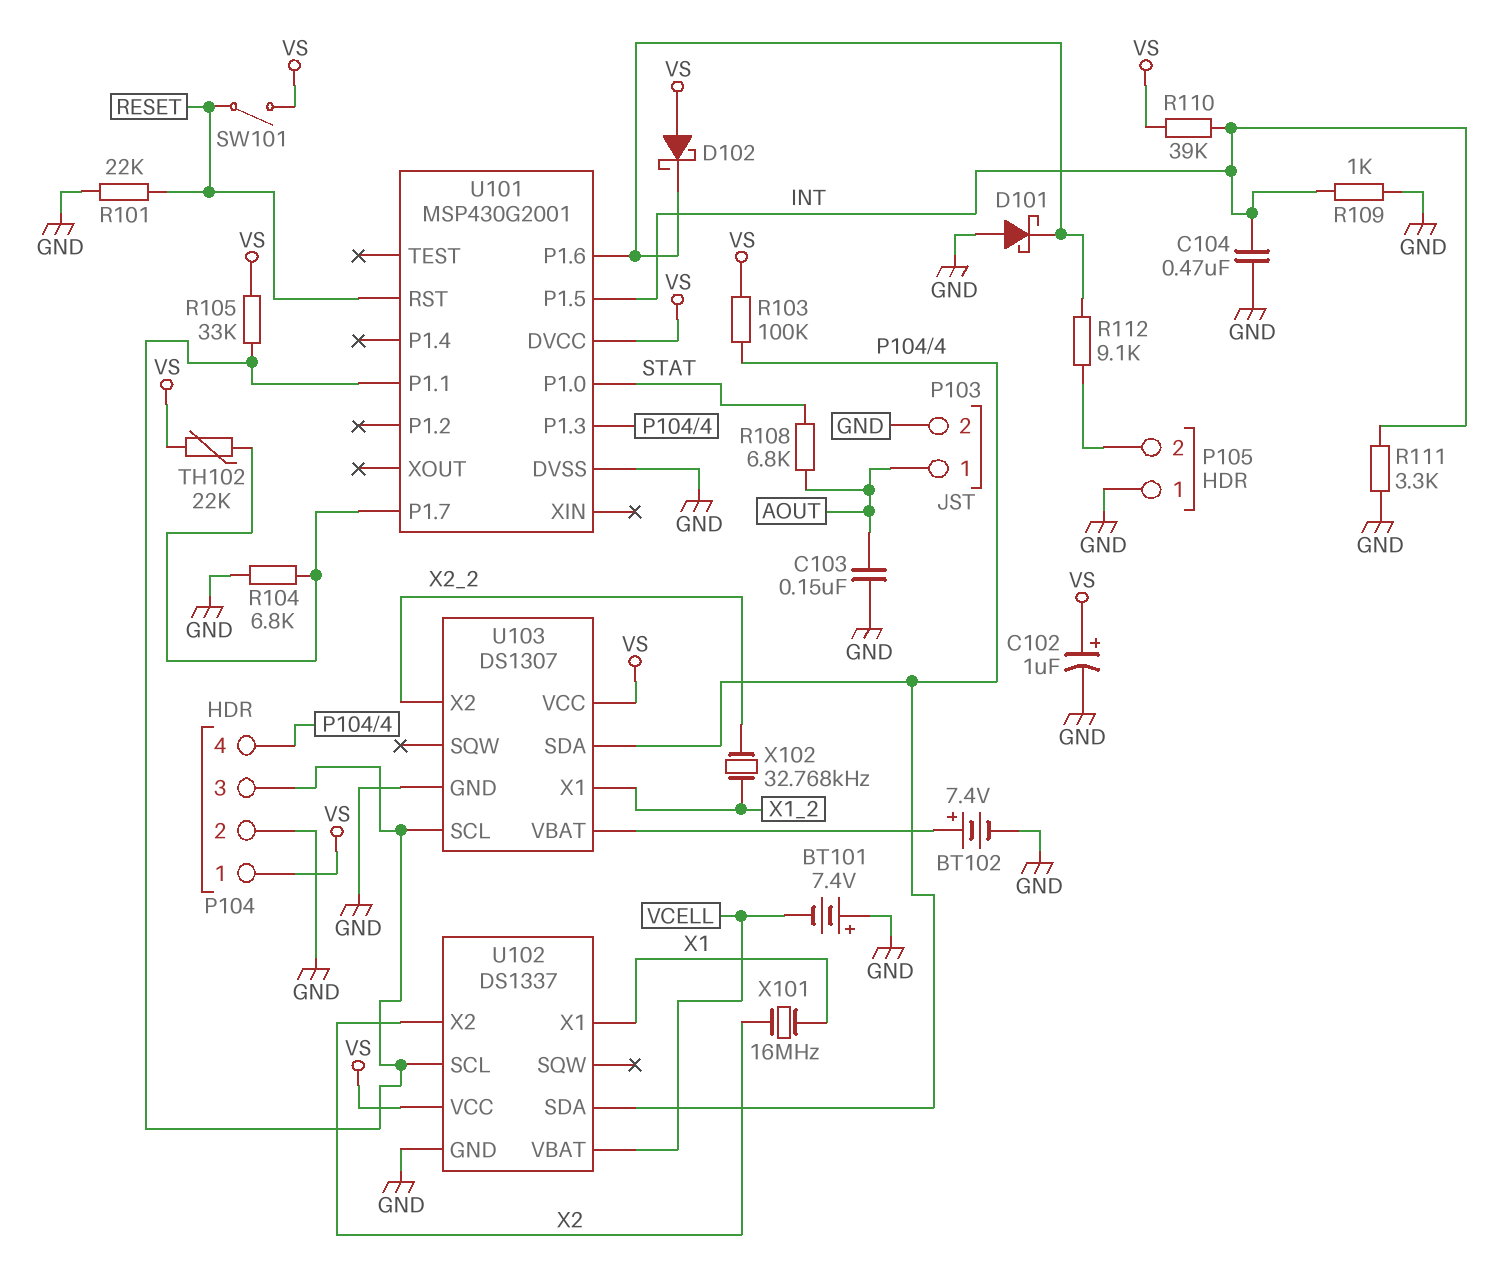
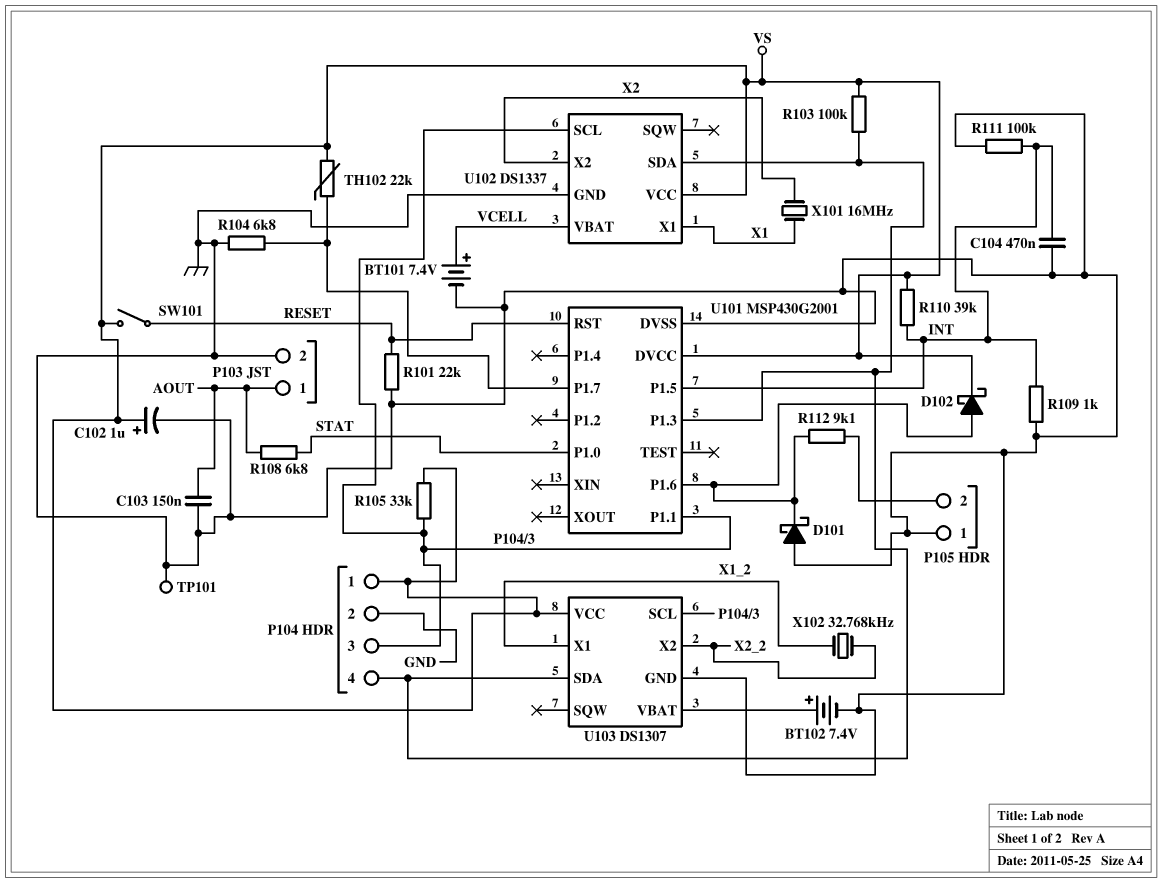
BT101: 7.4V (plus GND, minus VCELL) -> 7.4V (plus VCELL, minus GND)
D102: schottky (A VS, K U101/P1.6) -> schottky (A U101/P1.6, K VS)
R111: 3.3k (GND, INT) -> 100k (GND, INT)
TP101: none -> test point (GND)

